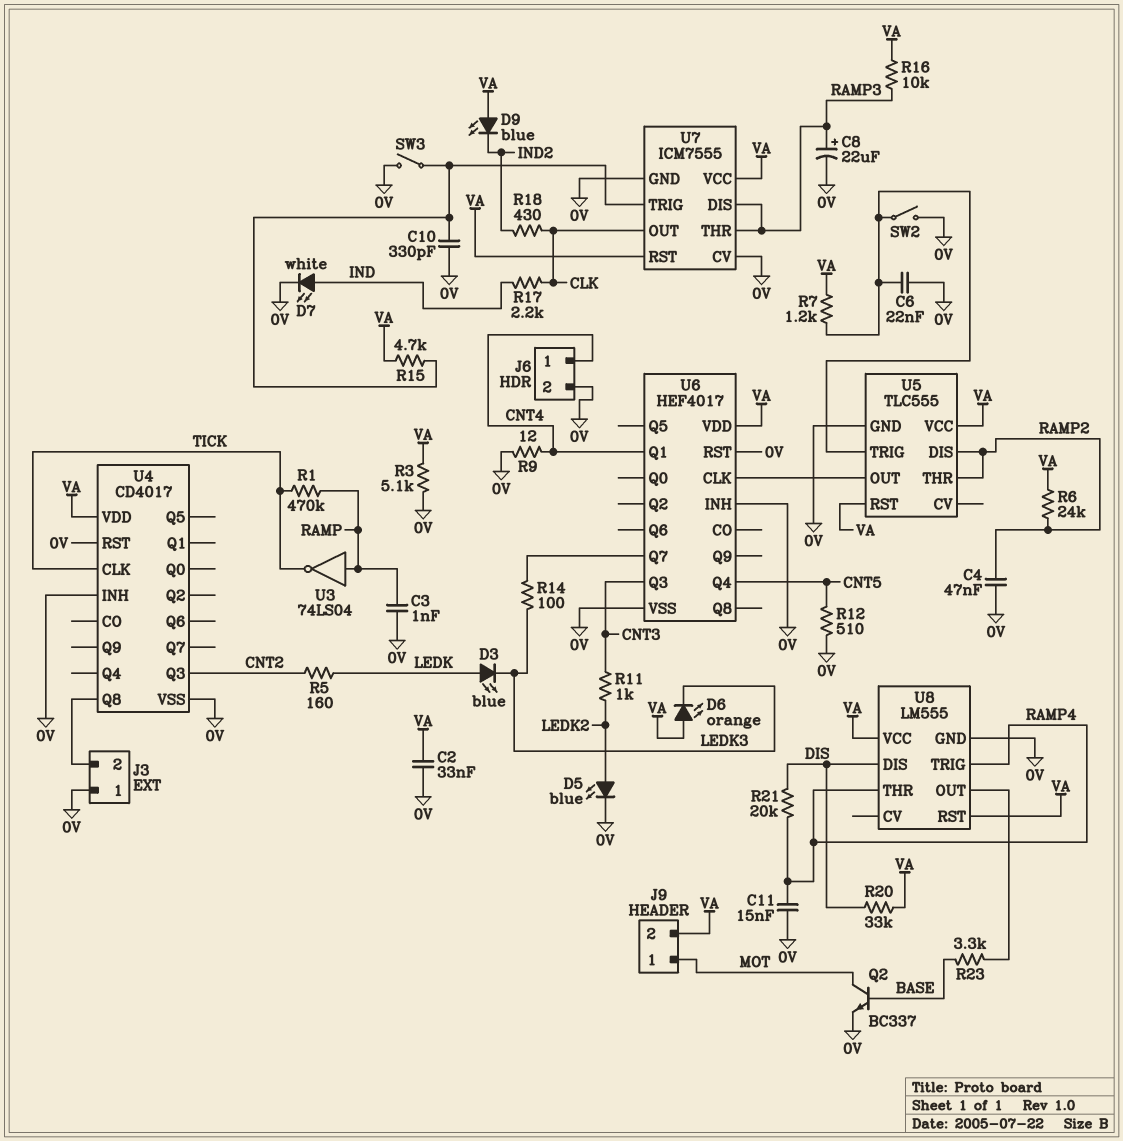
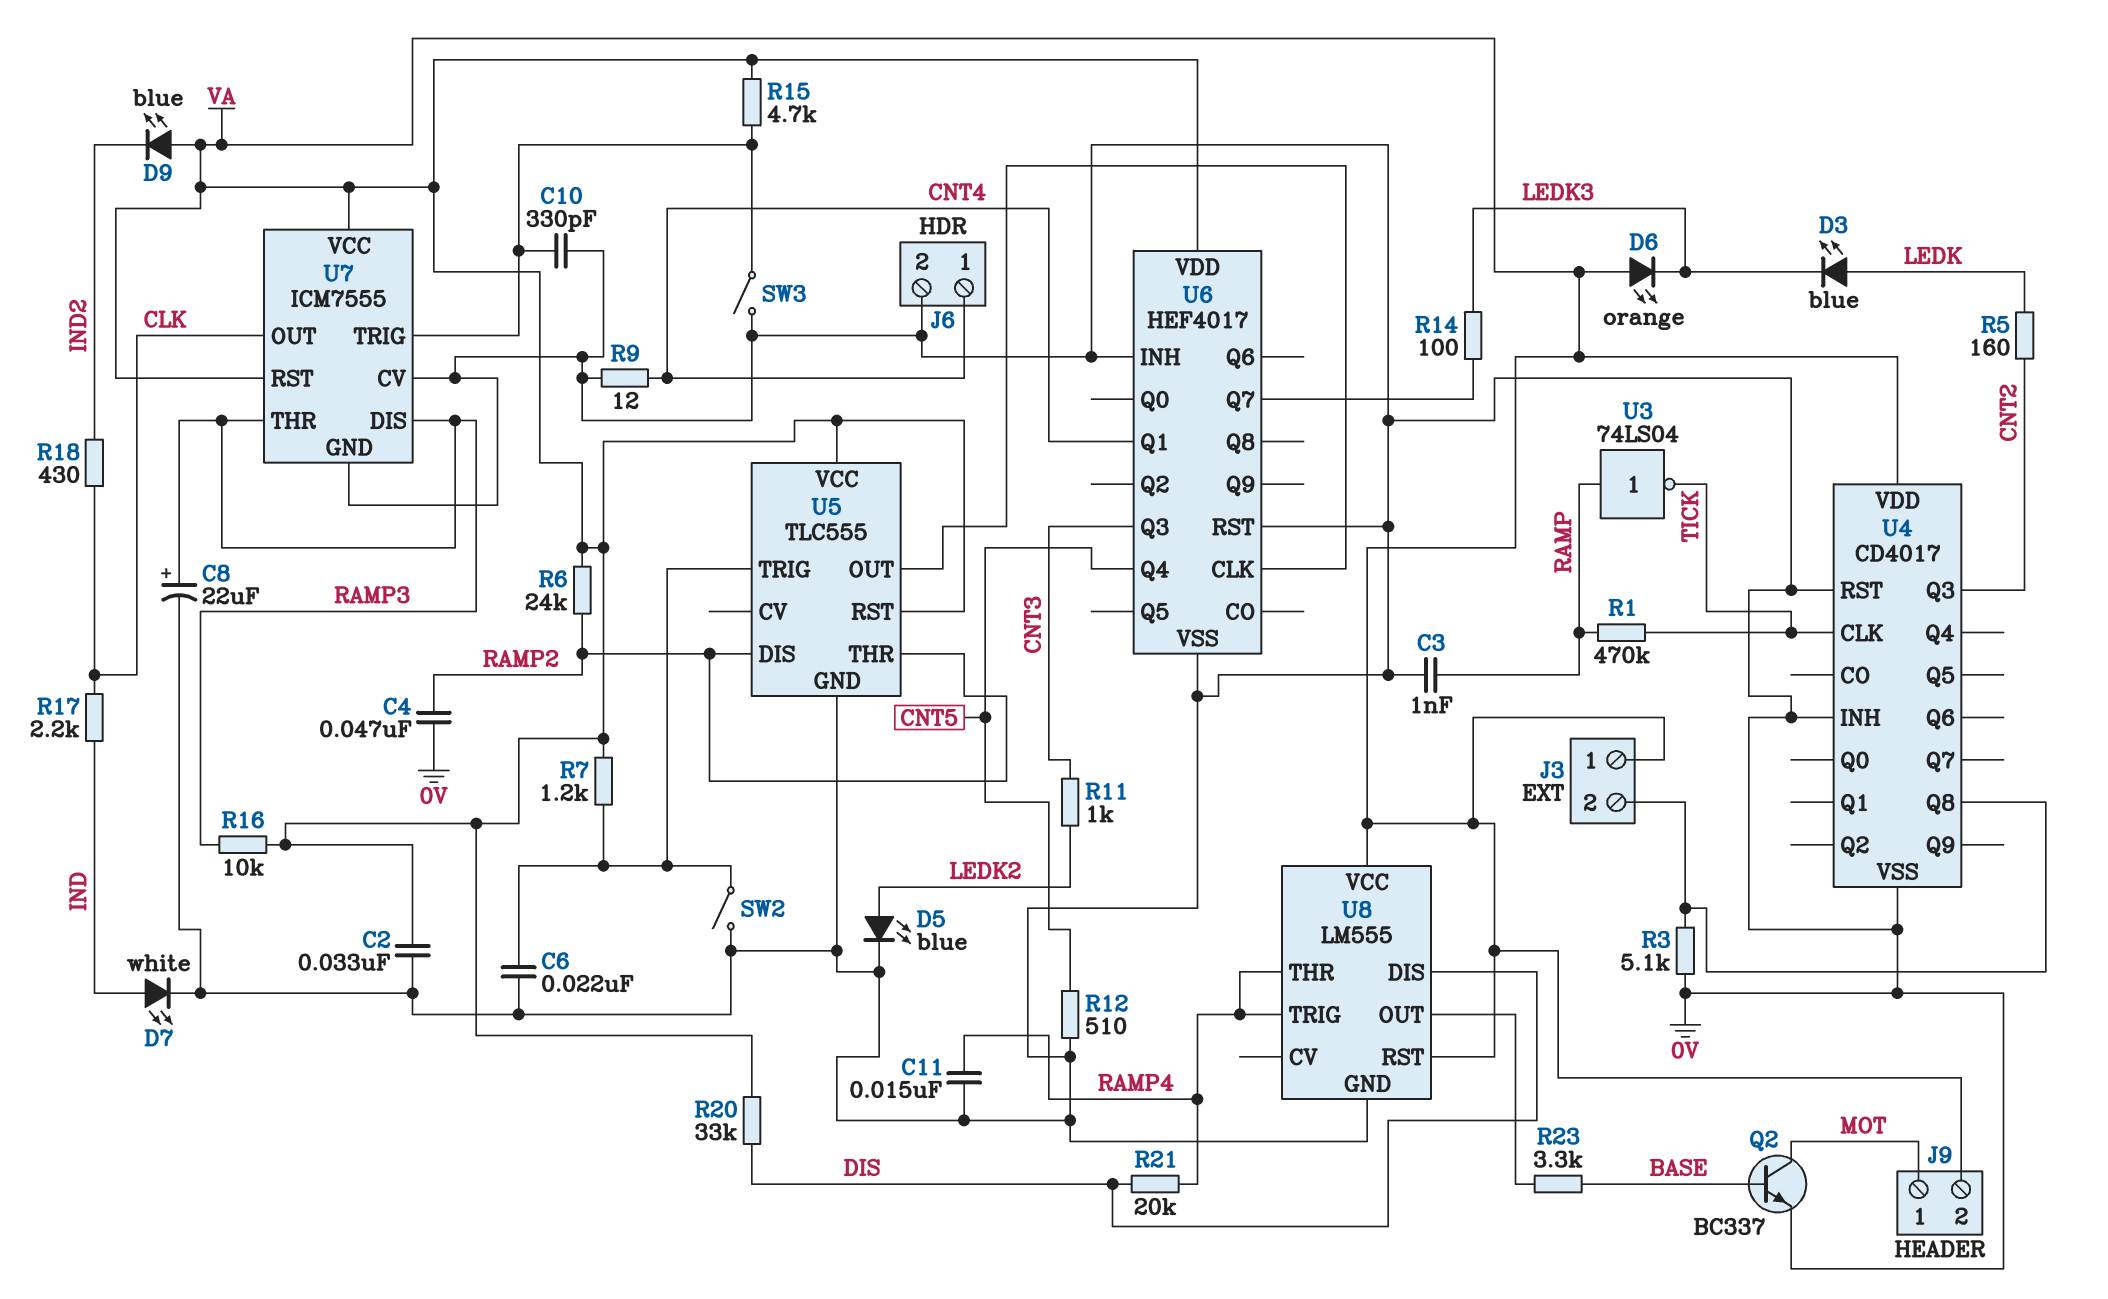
J3 pin 1: 0V -> VA
R3: 5.1k (0V, VA) -> 5.1k (0V, J3/2)

